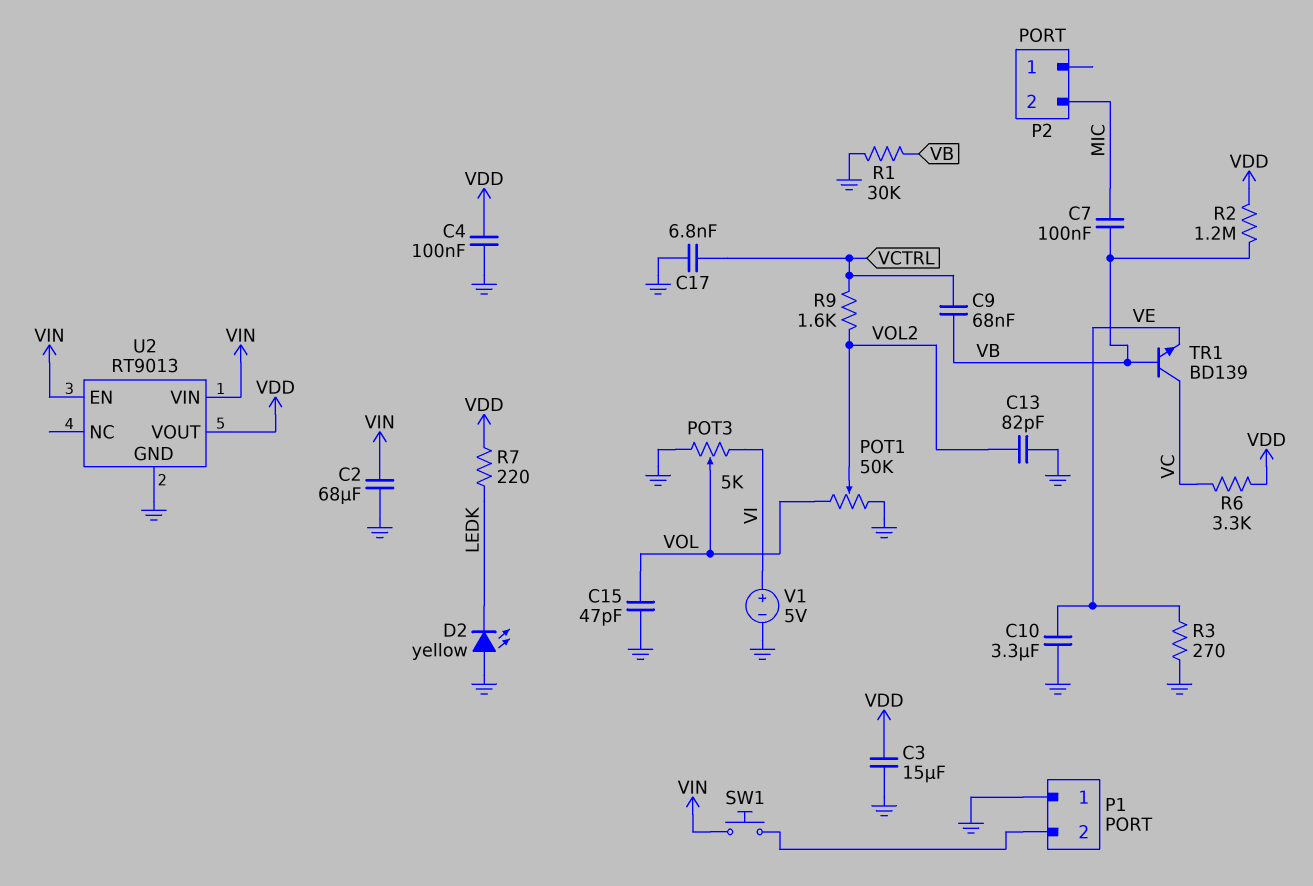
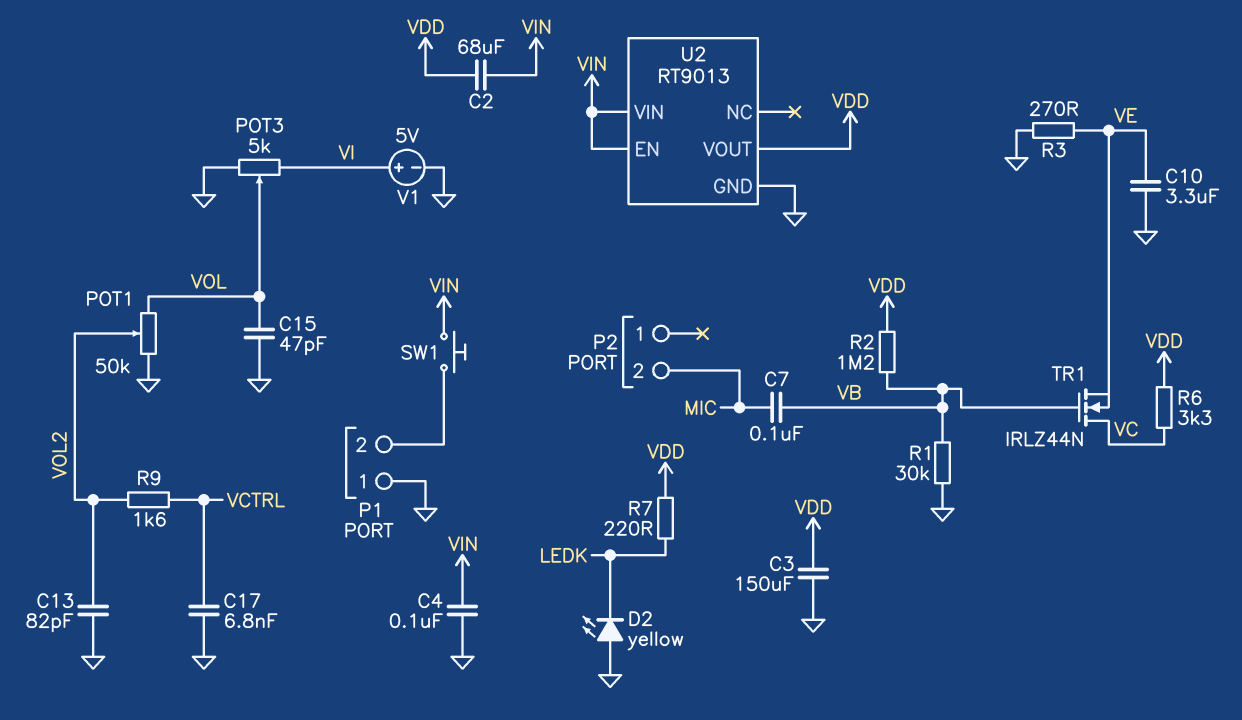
C2: 68uF (GND, VIN) -> 68uF (VDD, VIN)
C3: 15uF (GND, VDD) -> 150uF (GND, VDD)
C4: 100nF (GND, VDD) -> 100nF (GND, VIN)
C9: 68nF (VB, VCTRL) -> none
TR1: NPN BD139 (B VB, C VC, E VE) -> NMOS IRLZ44N (G VB, D VC, S VE)

